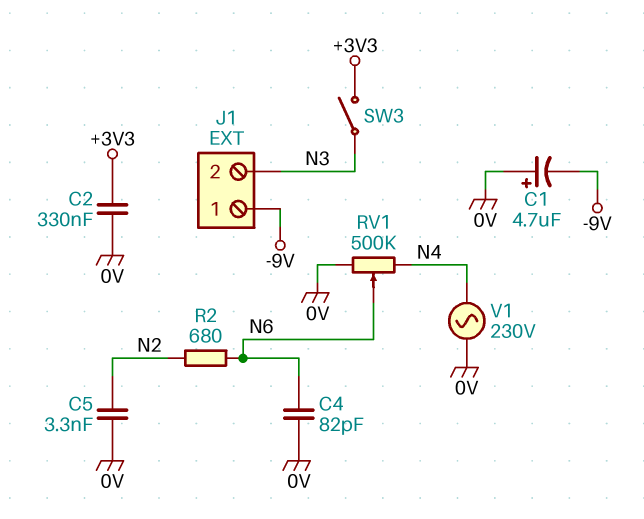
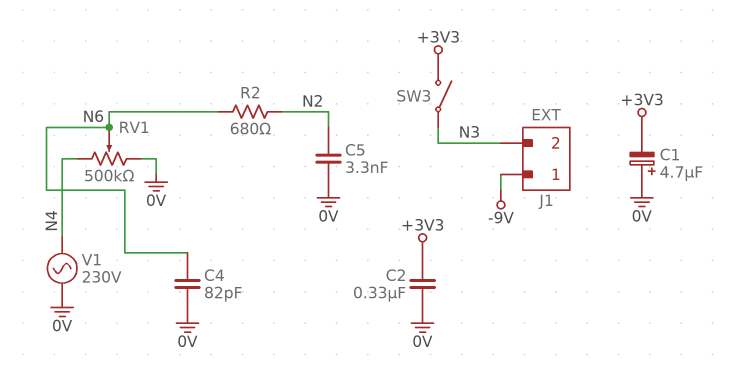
C1: 4.7uF (plus 0V, minus -9V) -> 4.7uF (plus 0V, minus +3V3)

